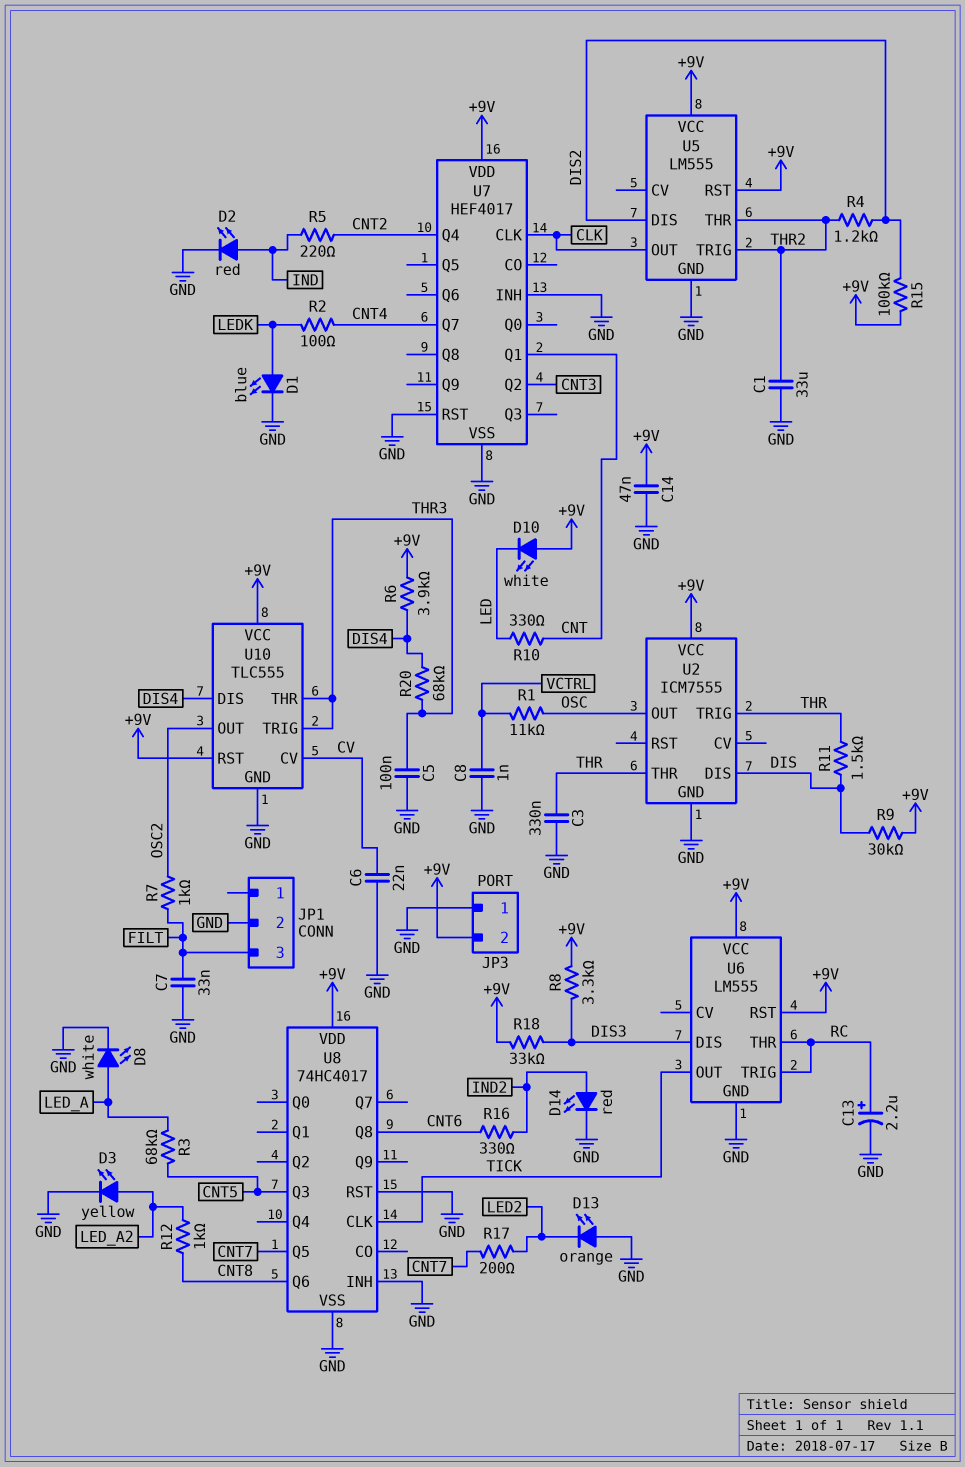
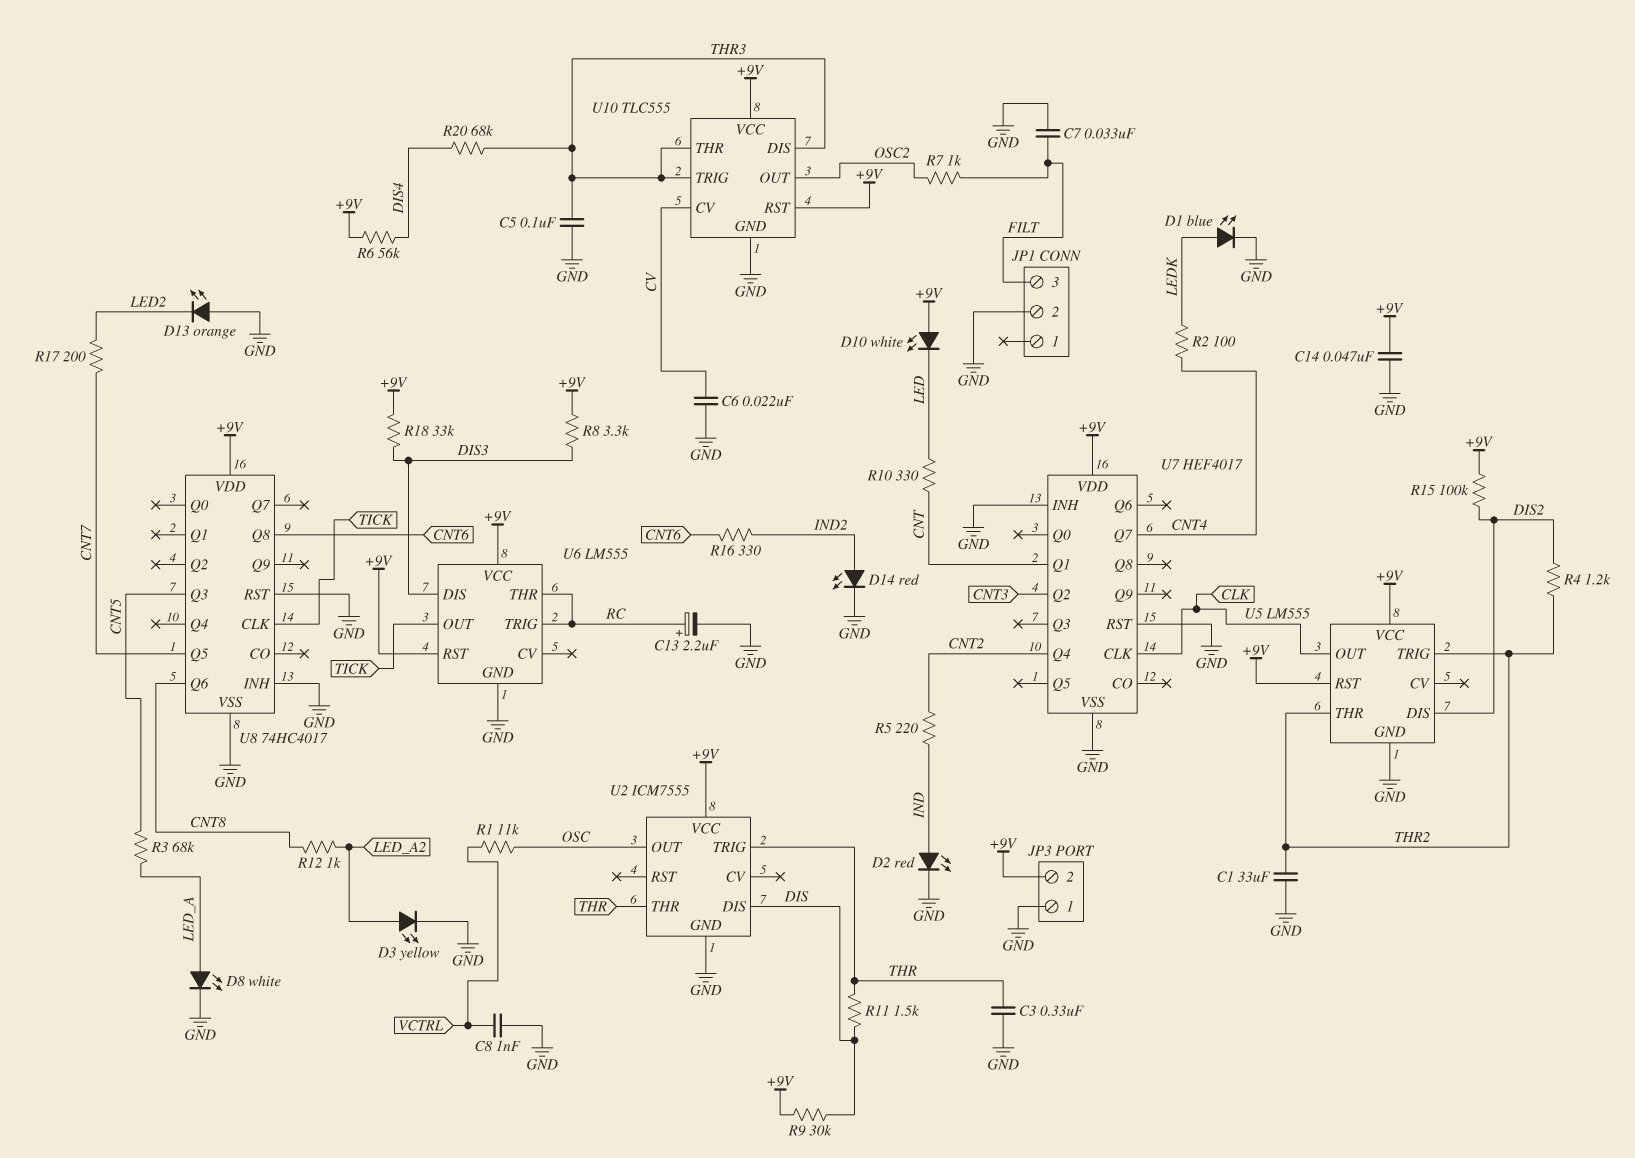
R6: 3.9k (+9V, DIS4) -> 56k (+9V, DIS4)
U10 pin DIS: DIS4 -> THR3

